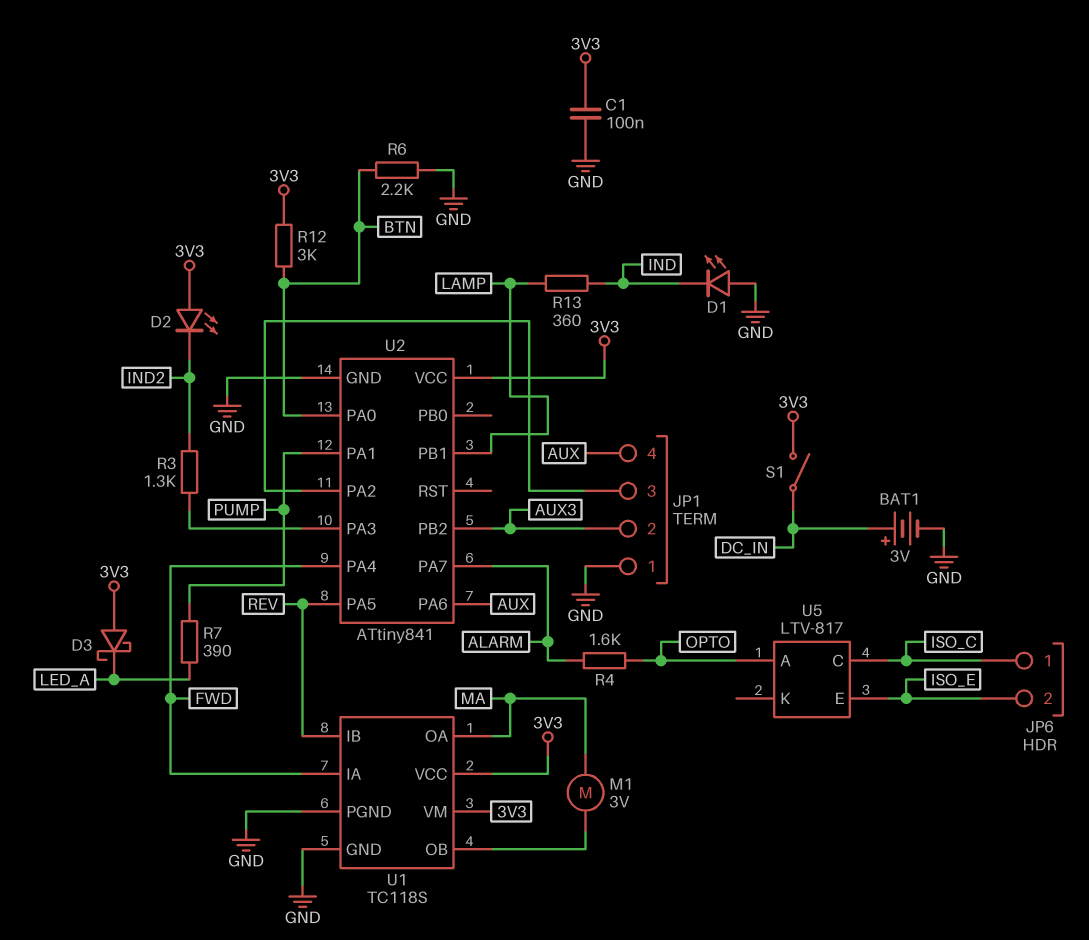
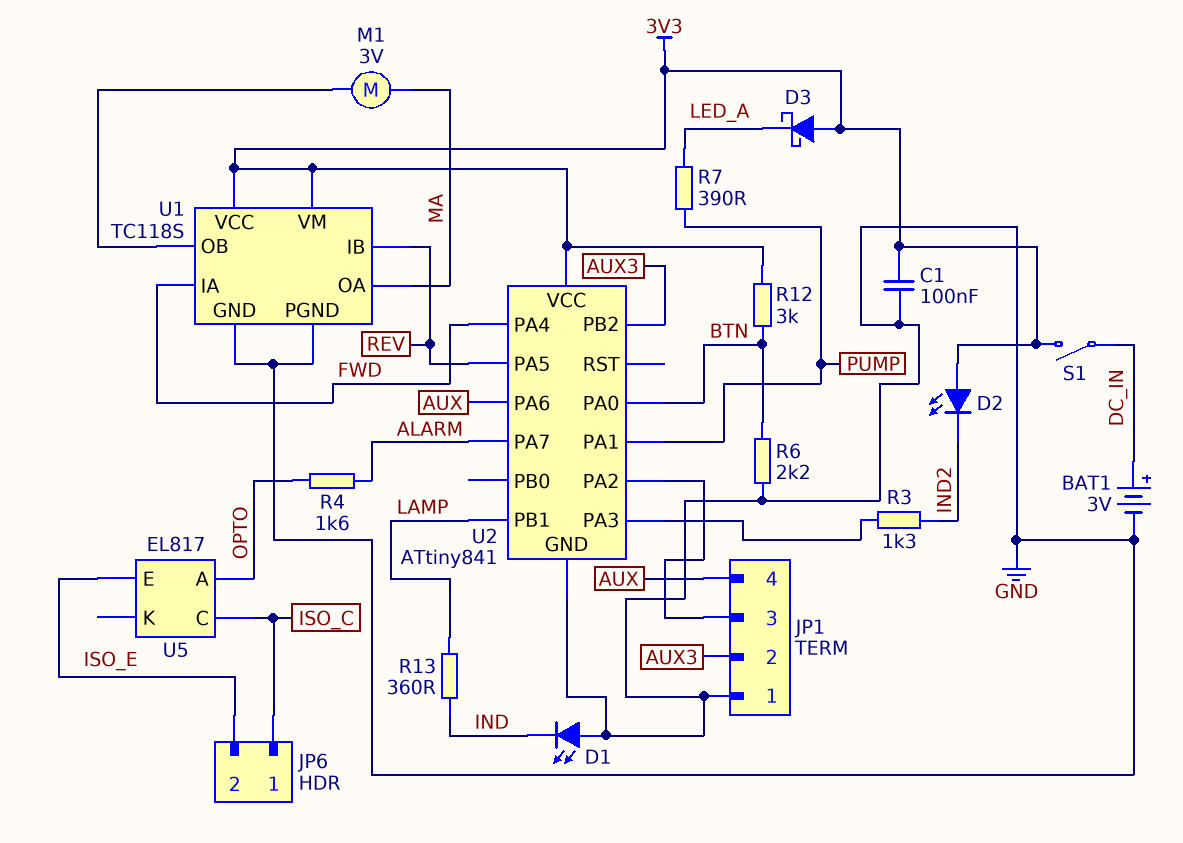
U5: LTV-817 -> EL817

